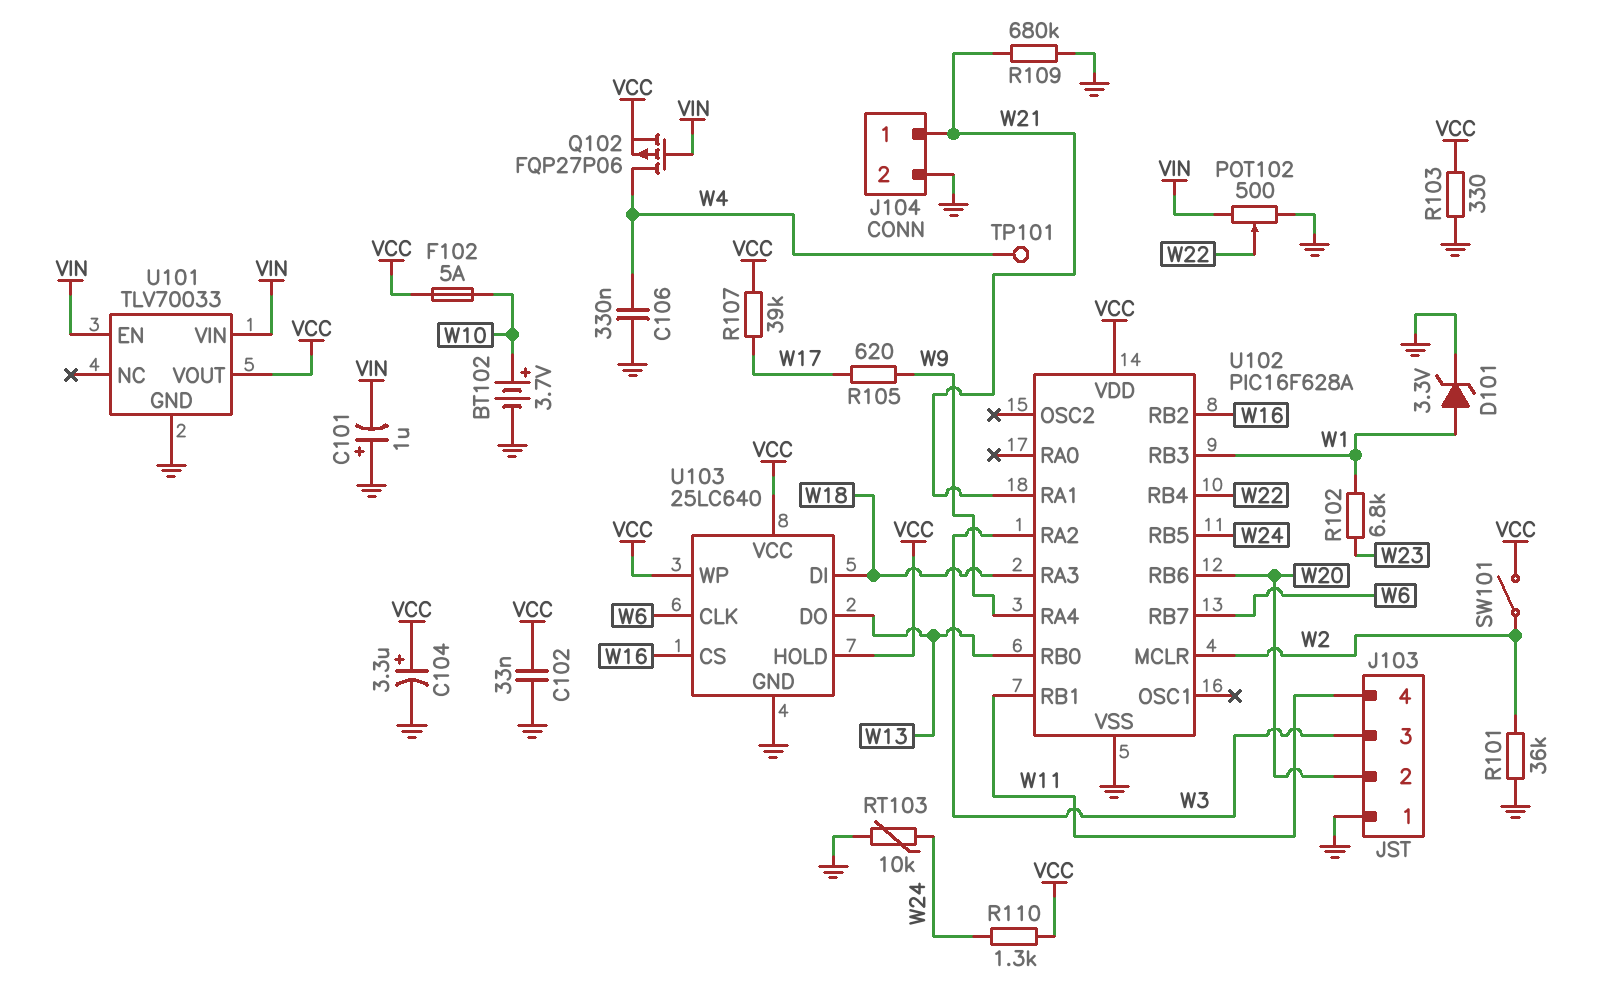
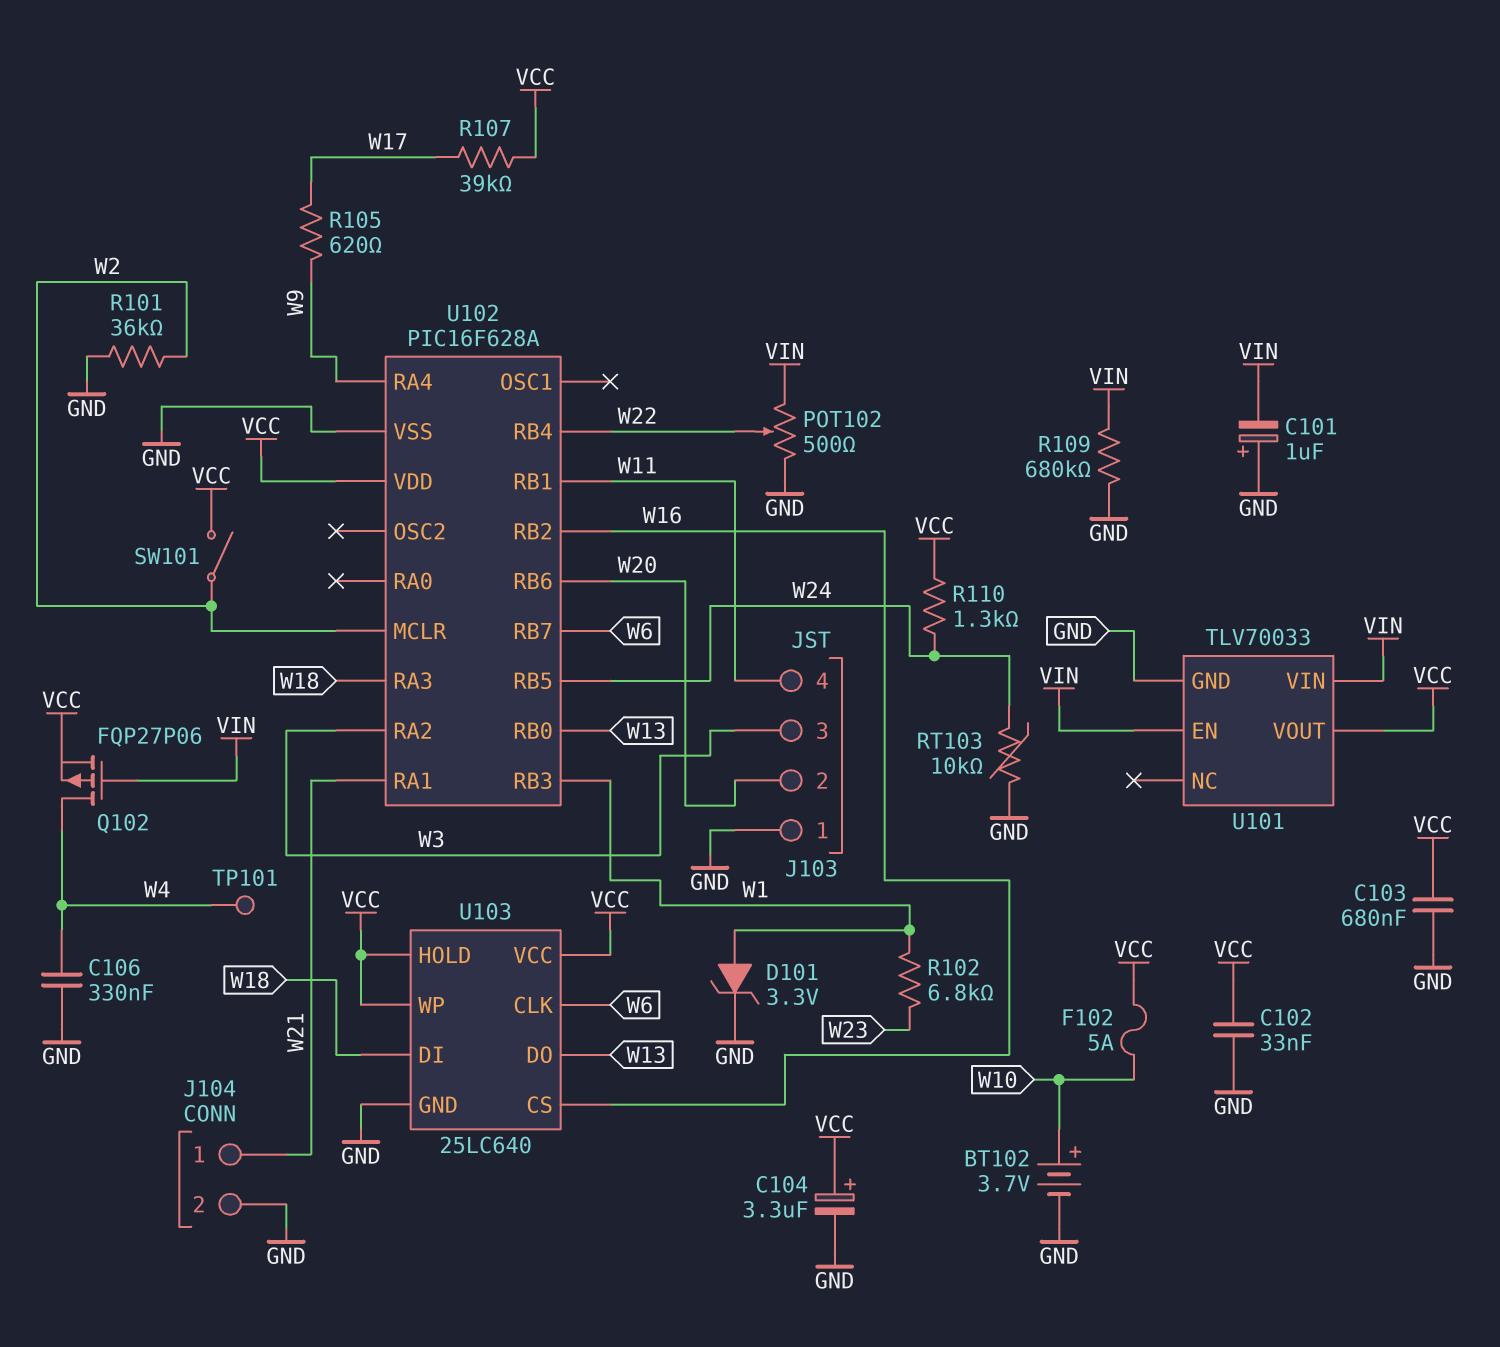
C103: none -> 680nF (GND, VCC)
R103: 330 (GND, VCC) -> none
R109: 680k (GND, W21) -> 680k (GND, VIN)

